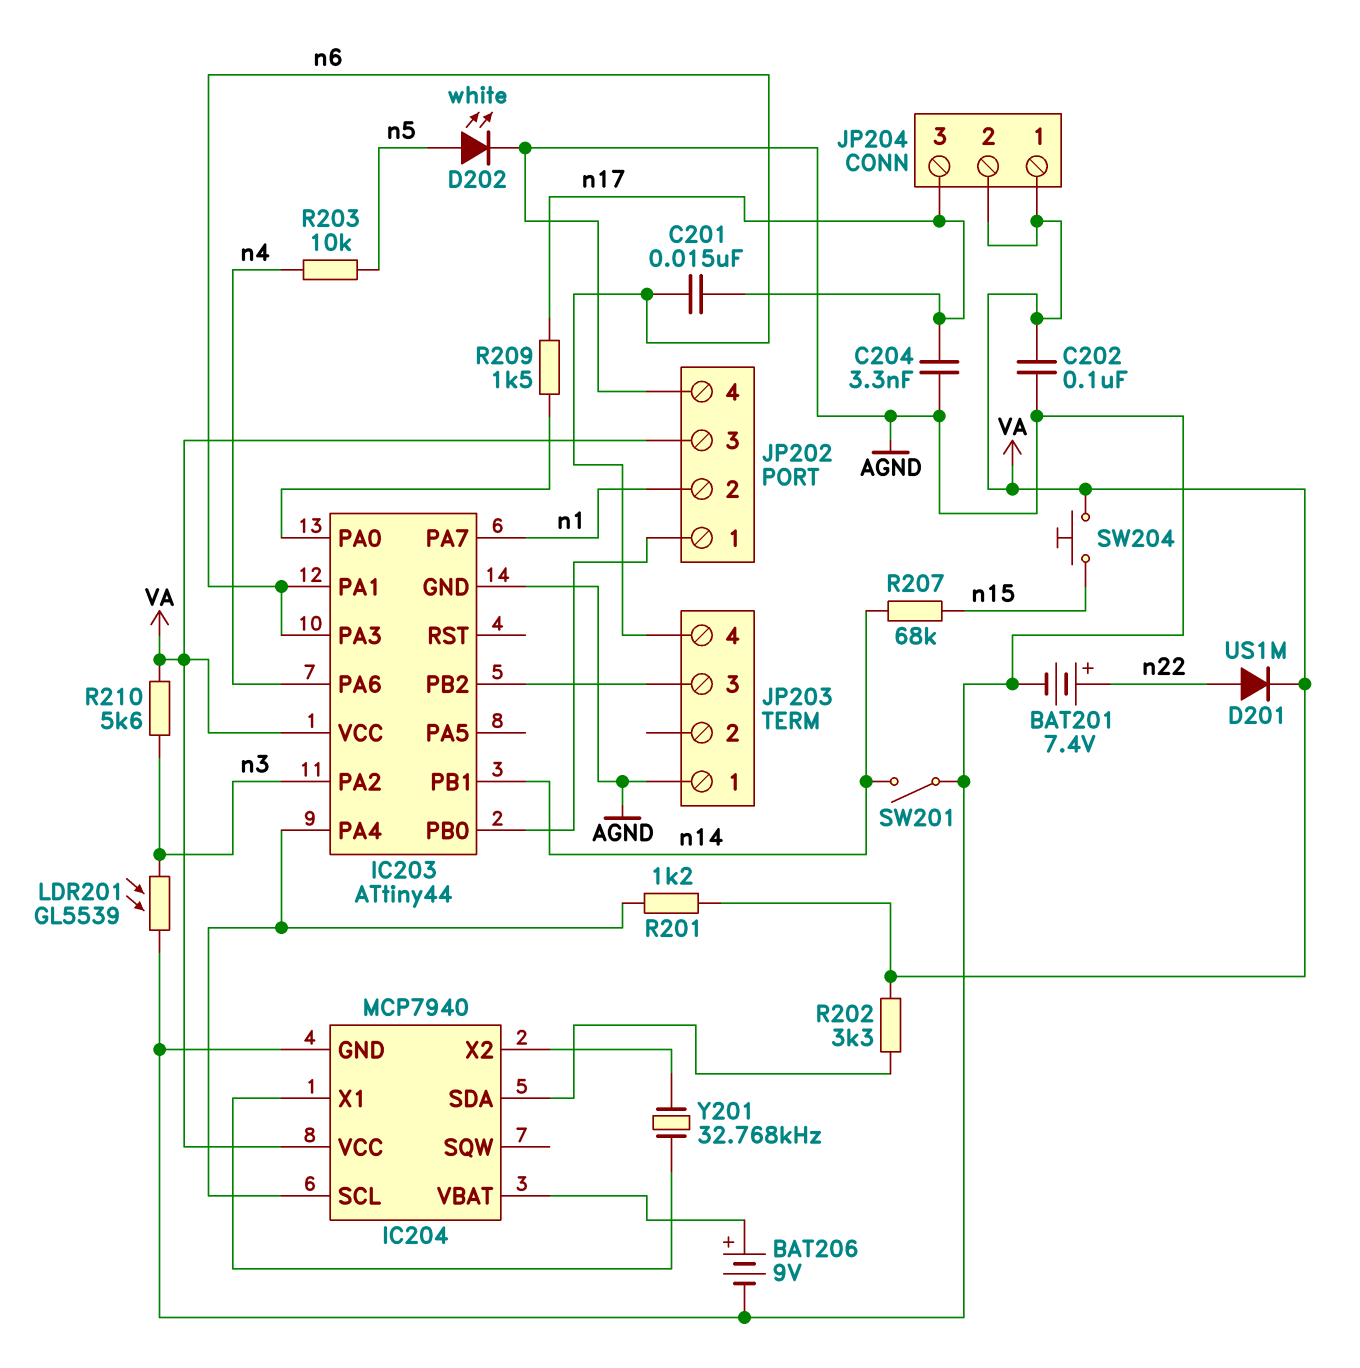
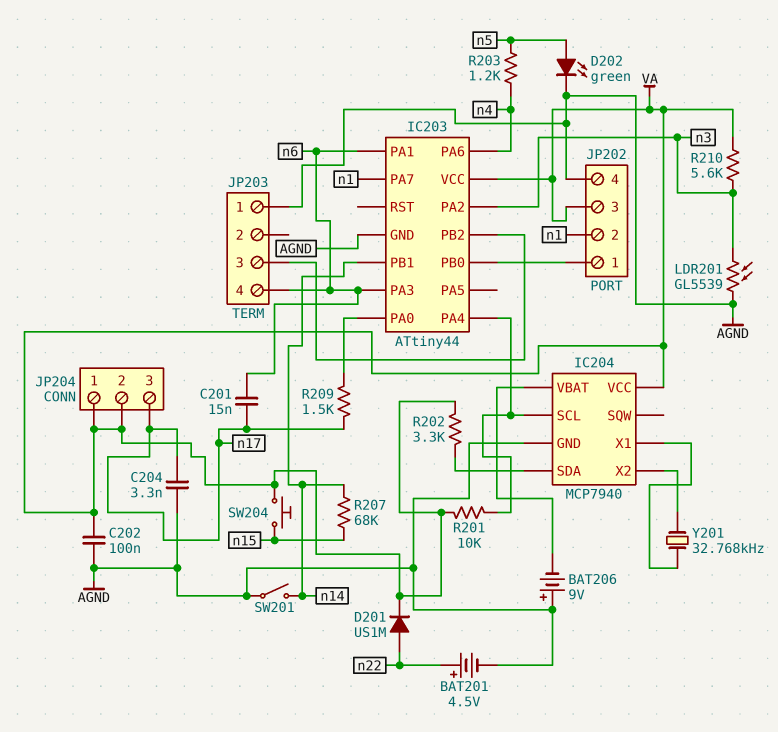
BAT201: 7.4V (plus n22, minus AGND) -> 4.5V (plus n22, minus AGND)
BAT206: 9V (plus IC204/VBAT, minus AGND) -> 9V (plus AGND, minus IC204/VBAT)
D202: LED white (A n5, K AGND) -> LED green (A n5, K AGND)
R201: 1.2k (IC203/PA4, VA) -> 10k (IC203/PA4, VA)
R203: 10k (n4, n5) -> 1.2k (n4, n5)

